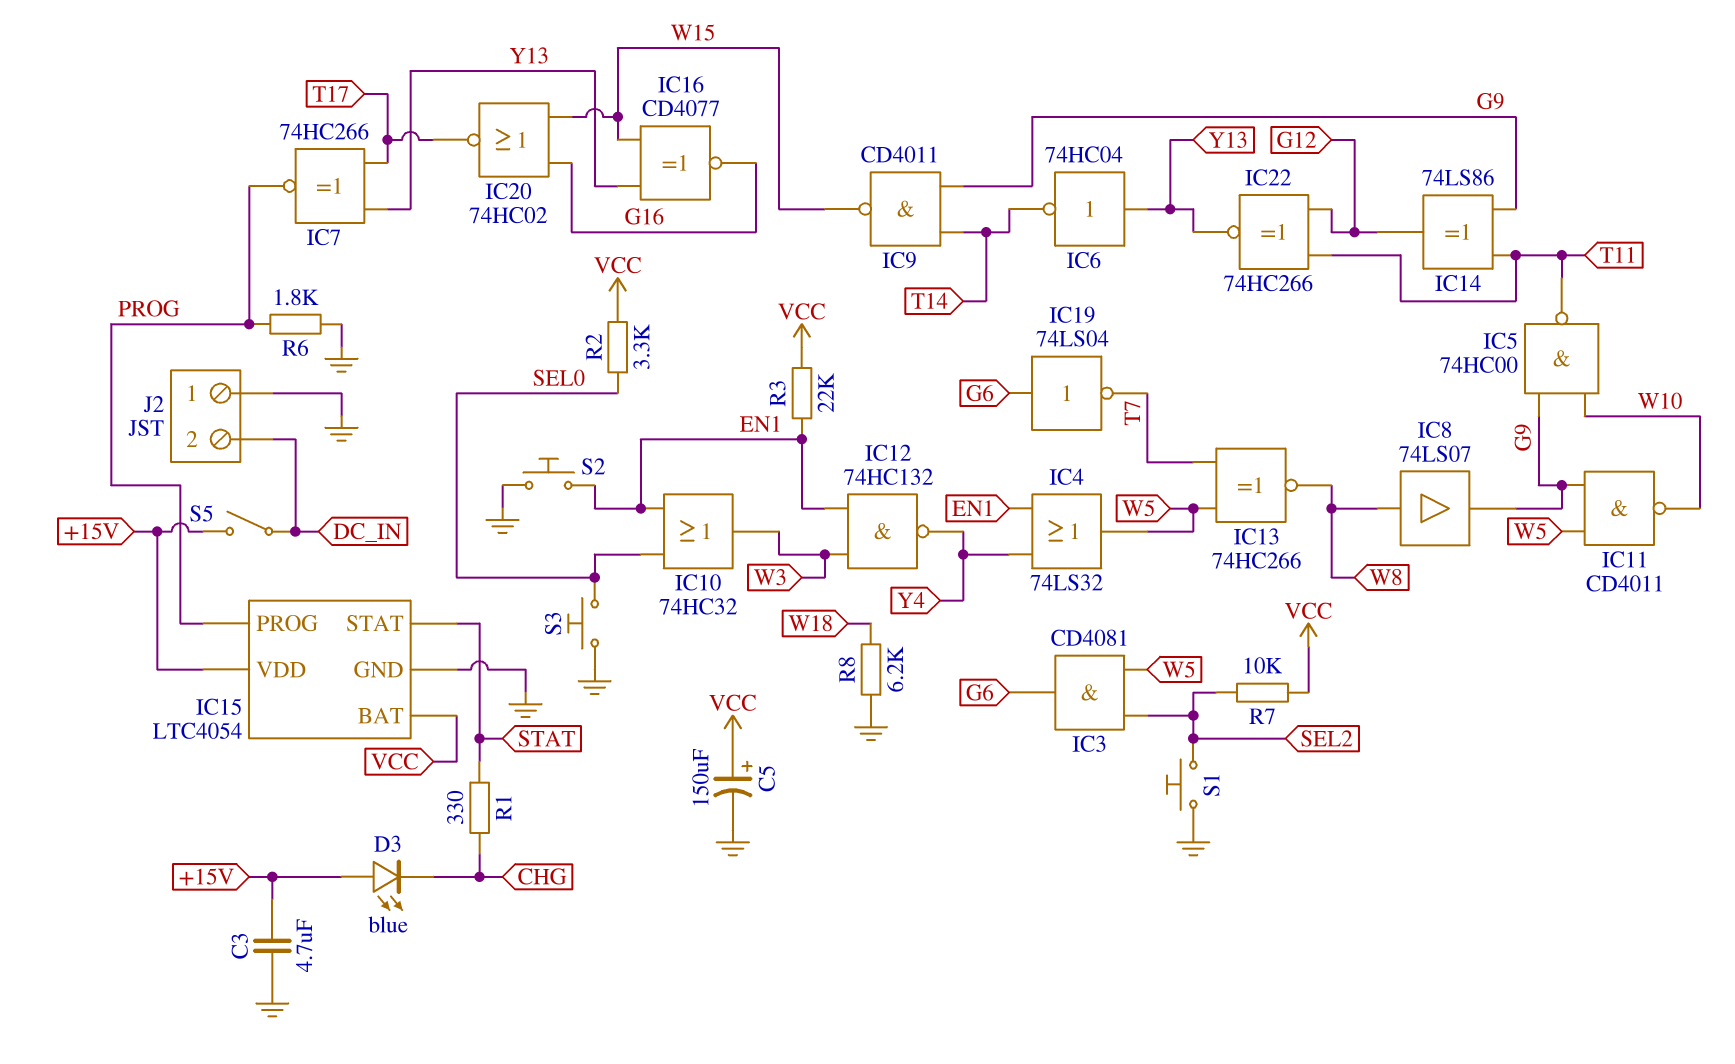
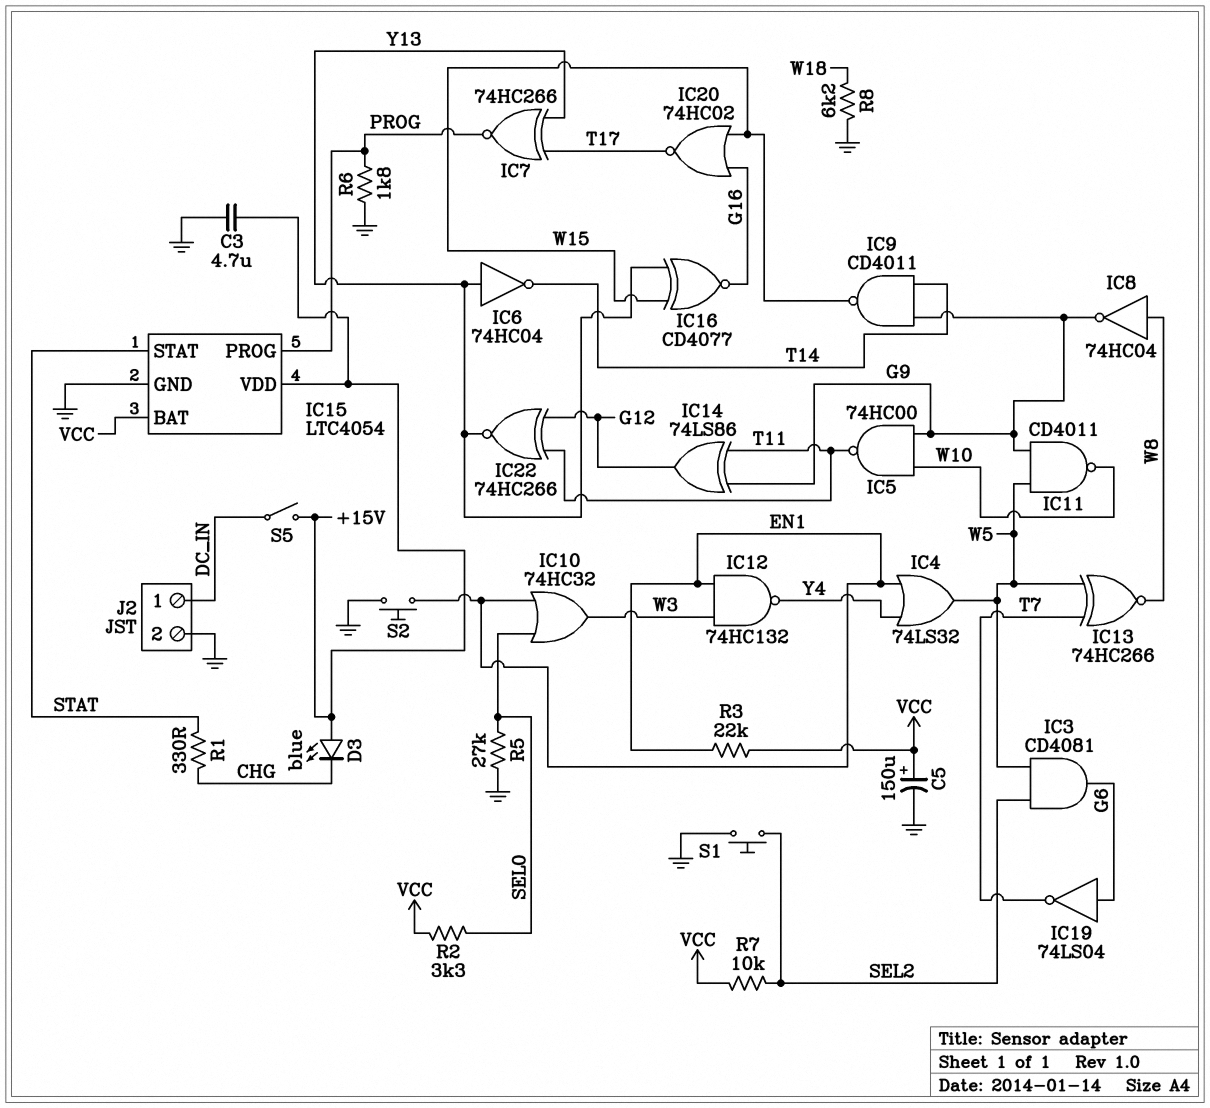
IC8: buffer 74LS07 (in W8, out G9) -> NOT 74HC04 (in W8, out G9)
J2 pin 1: GND -> DC_IN
J2 pin 2: DC_IN -> GND
R5: none -> 27k (GND, SEL0)
S3: button (GND, SEL0) -> none

